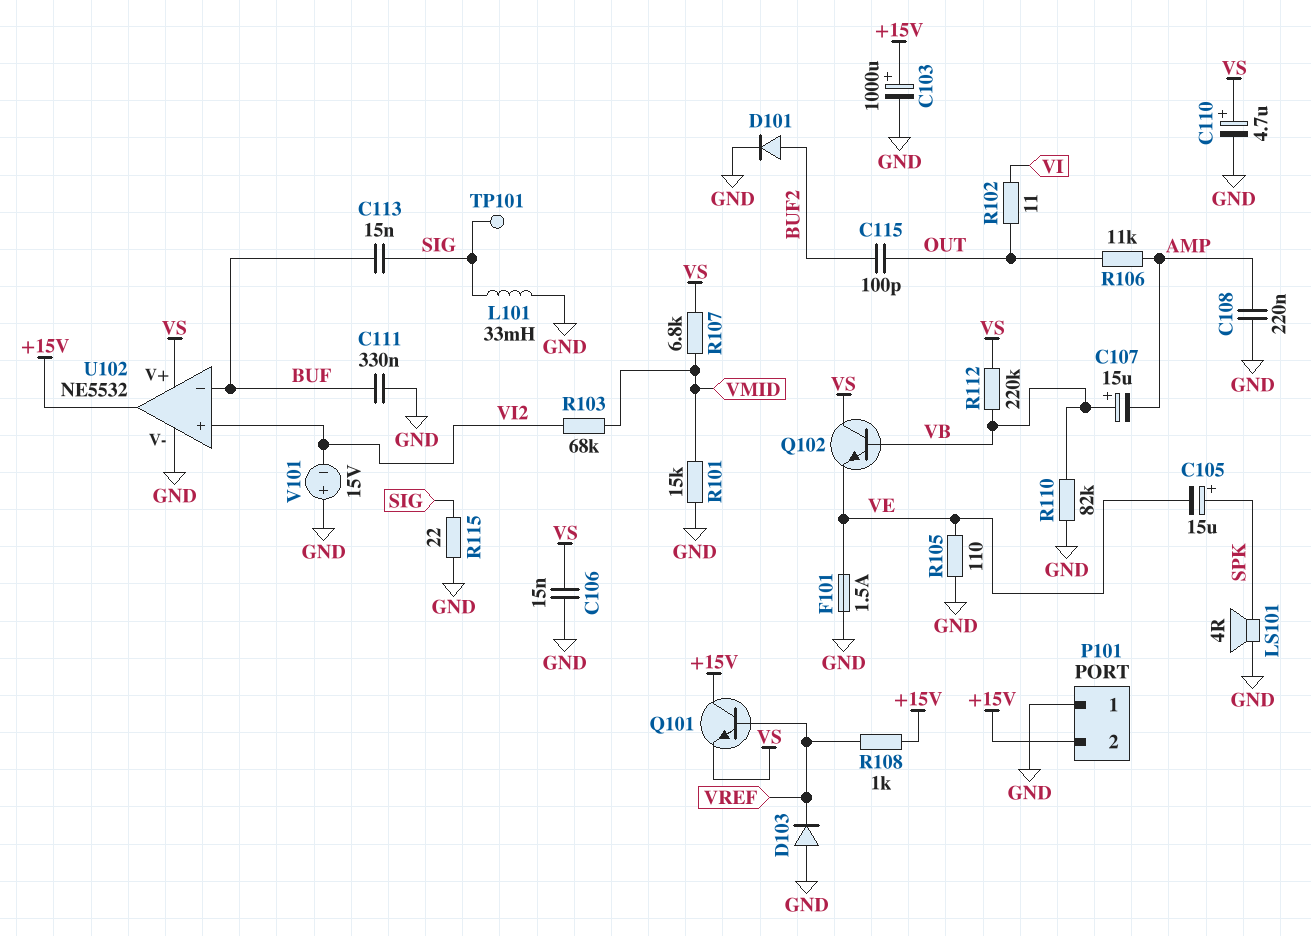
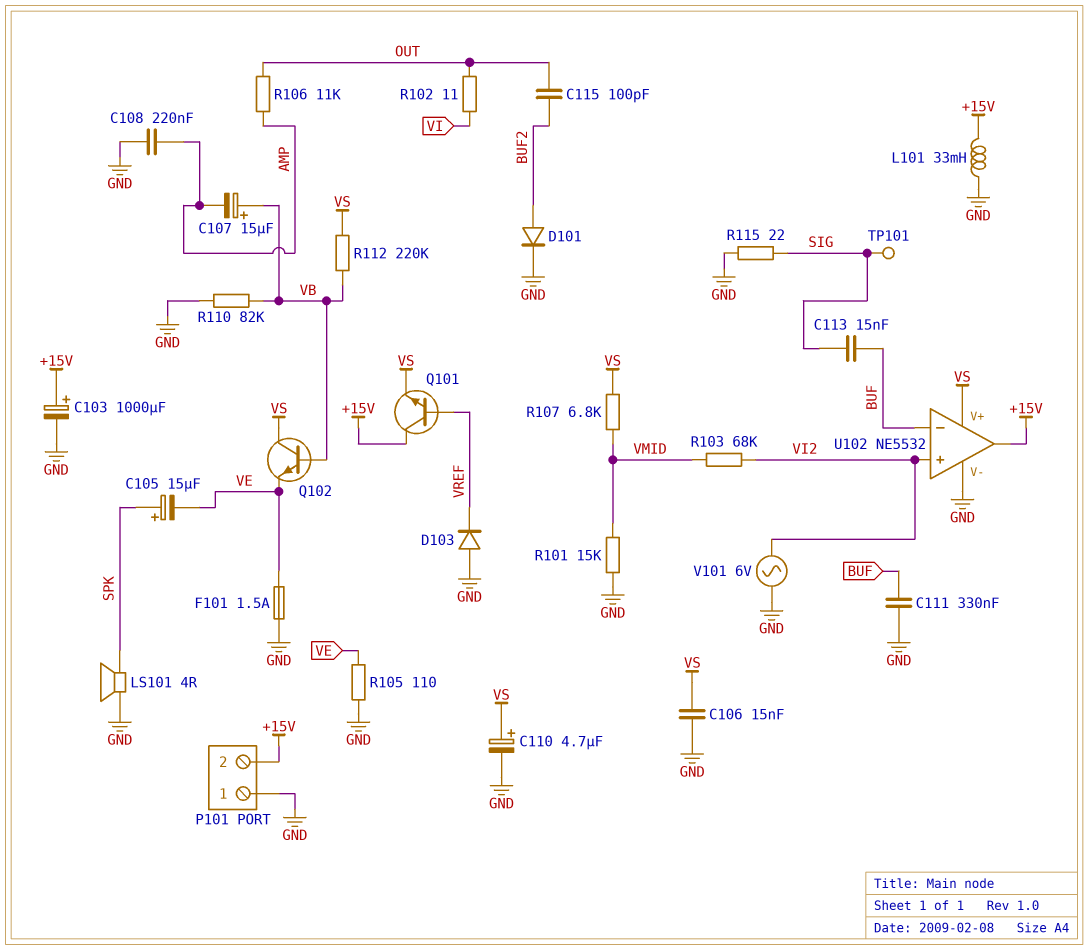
L101: 33mH (GND, SIG) -> 33mH (+15V, GND)
R108: 1k (+15V, VREF) -> none
V101: 15V (plus GND, minus VI2) -> AC 6V (GND, VI2)

